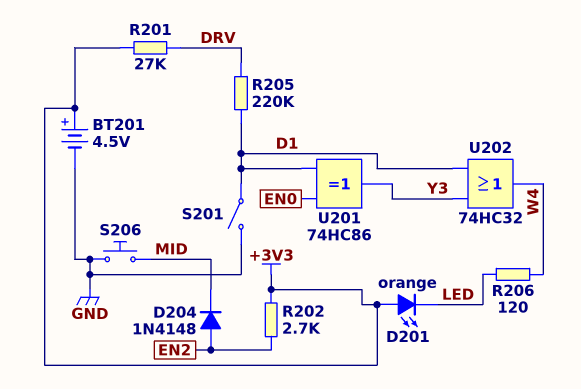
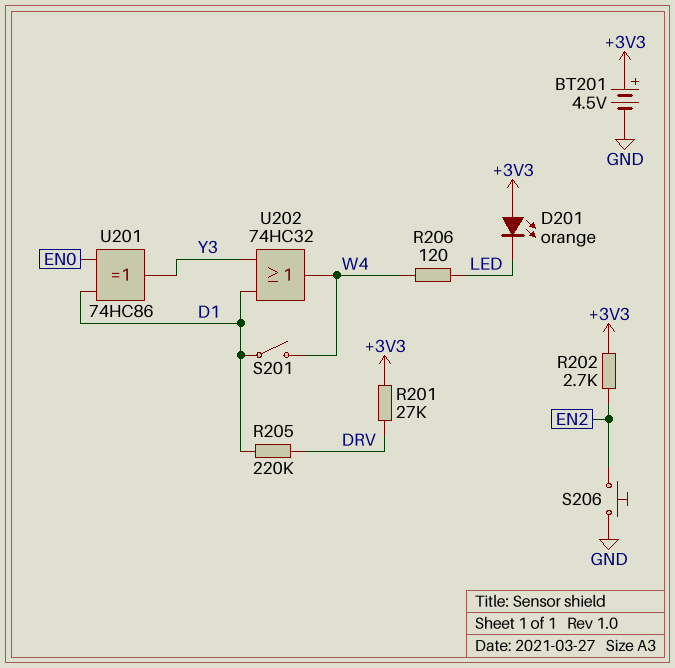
D204: diode 1N4148 (A EN2, K MID) -> none
S201: switch (D1, GND) -> switch (D1, W4)
S206: button (GND, MID) -> button (EN2, GND)

